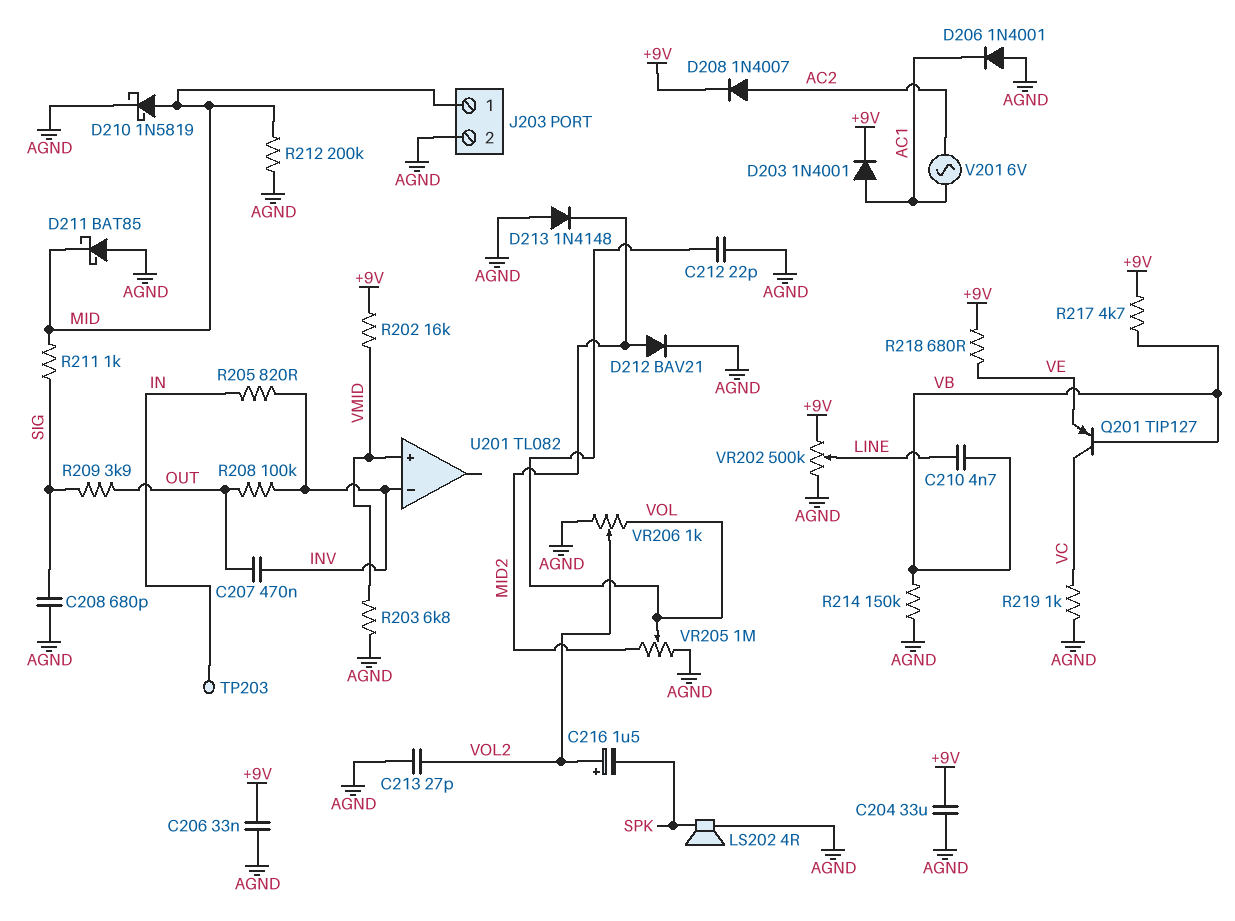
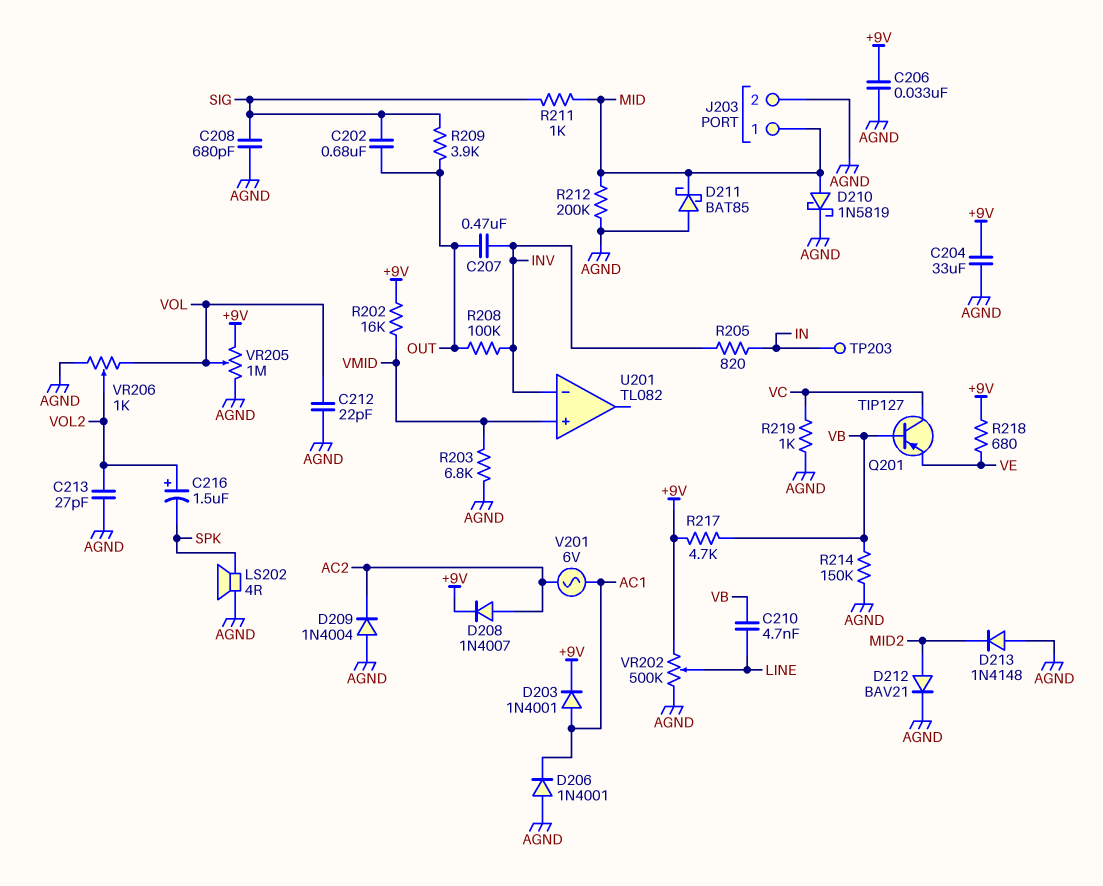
C202: none -> 680nF (OUT, SIG)
D209: none -> diode 1N4004 (A AGND, K AC2)
VR205: 1M (AGND, MID2, wiper VOL) -> 1M (+9V, AGND, wiper VOL)

